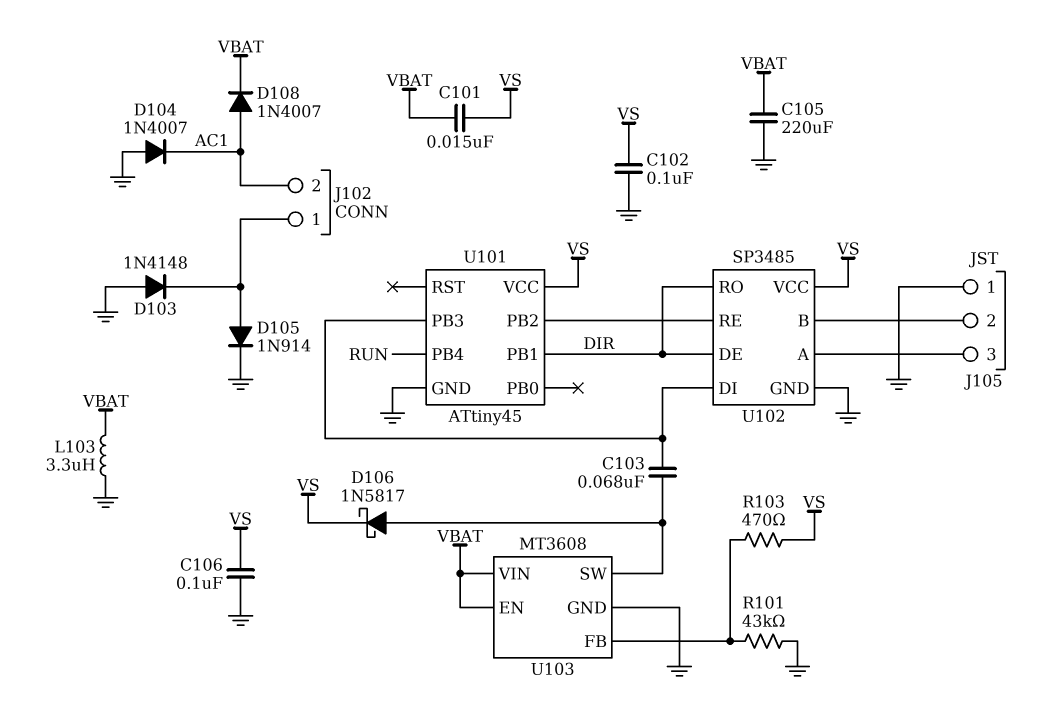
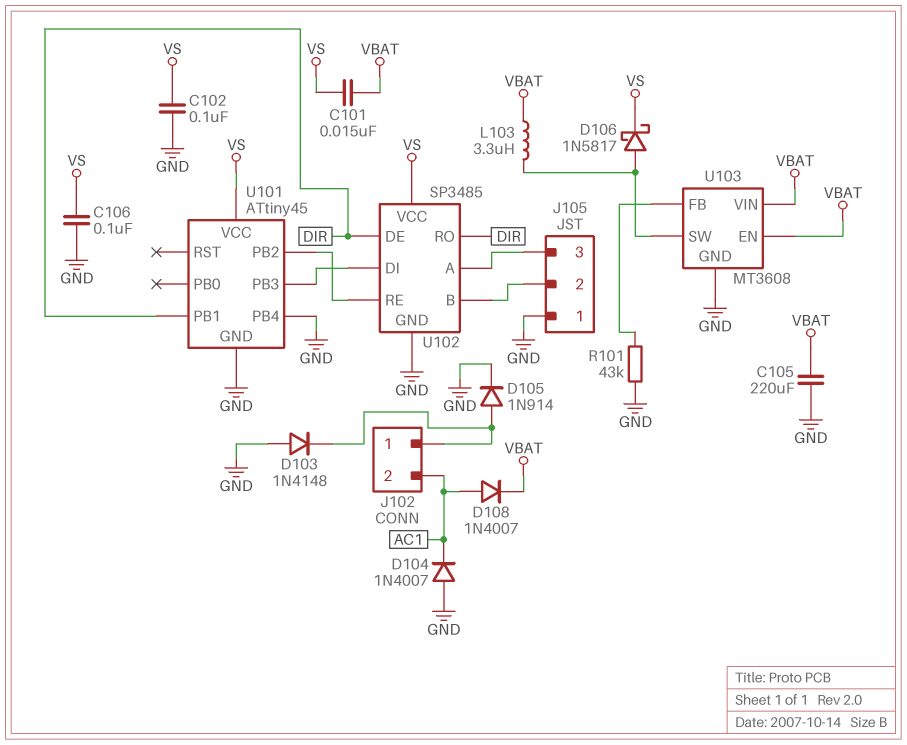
C103: 68nF (U101/PB3, U103/SW) -> none
L103: 3.3uH (GND, VBAT) -> 3.3uH (U103/SW, VBAT)
R103: 470 (U103/FB, VS) -> none
U101 pin PB4: RUN -> GND

